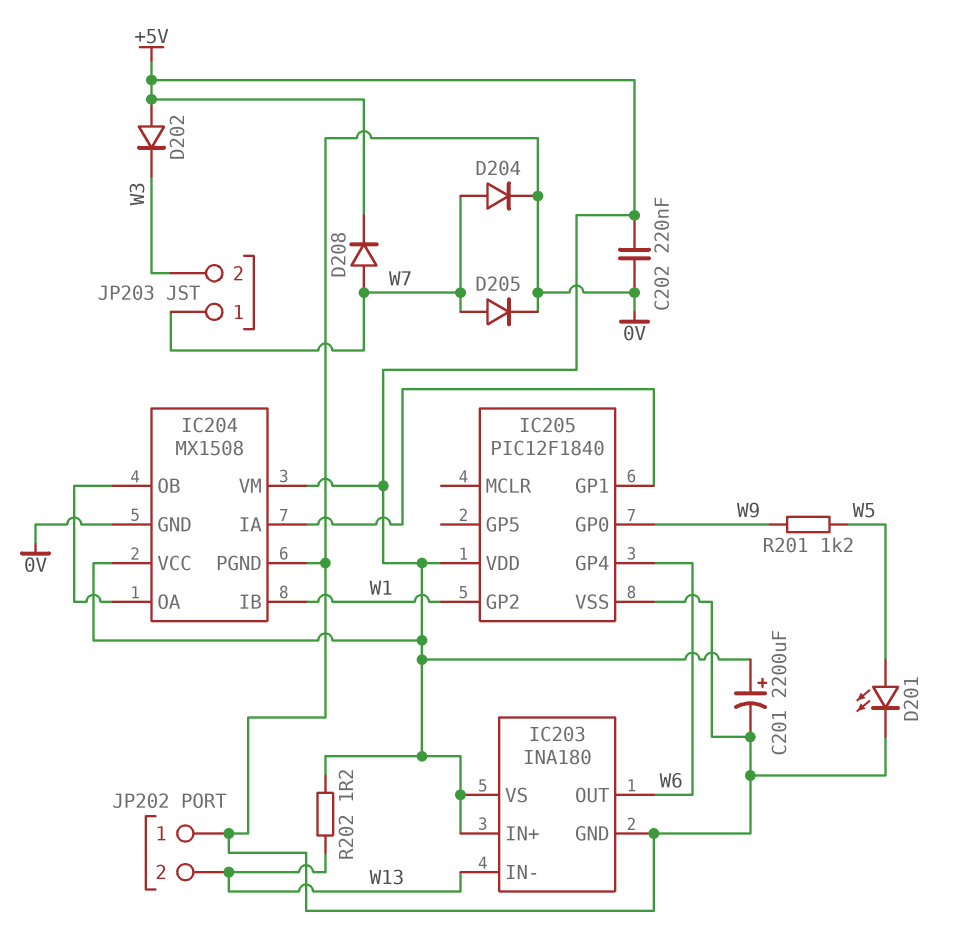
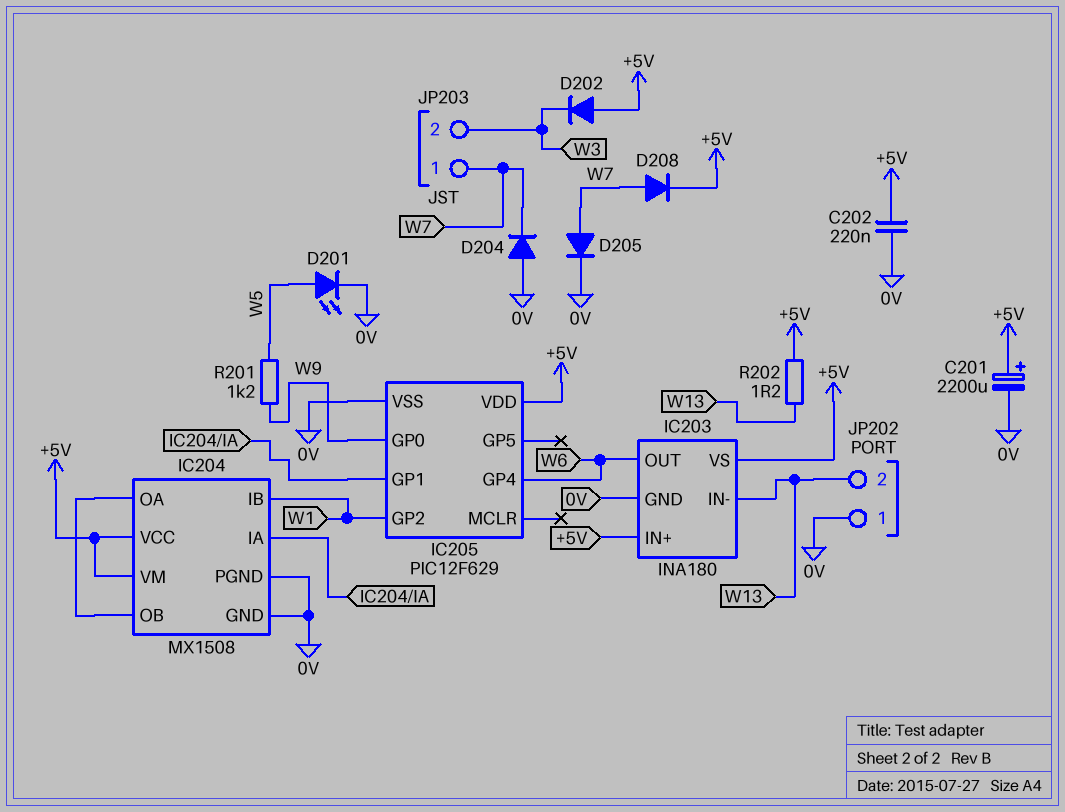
D204: diode (A W7, K 0V) -> diode (A 0V, K W7)
IC205: PIC12F1840 -> PIC12F629

